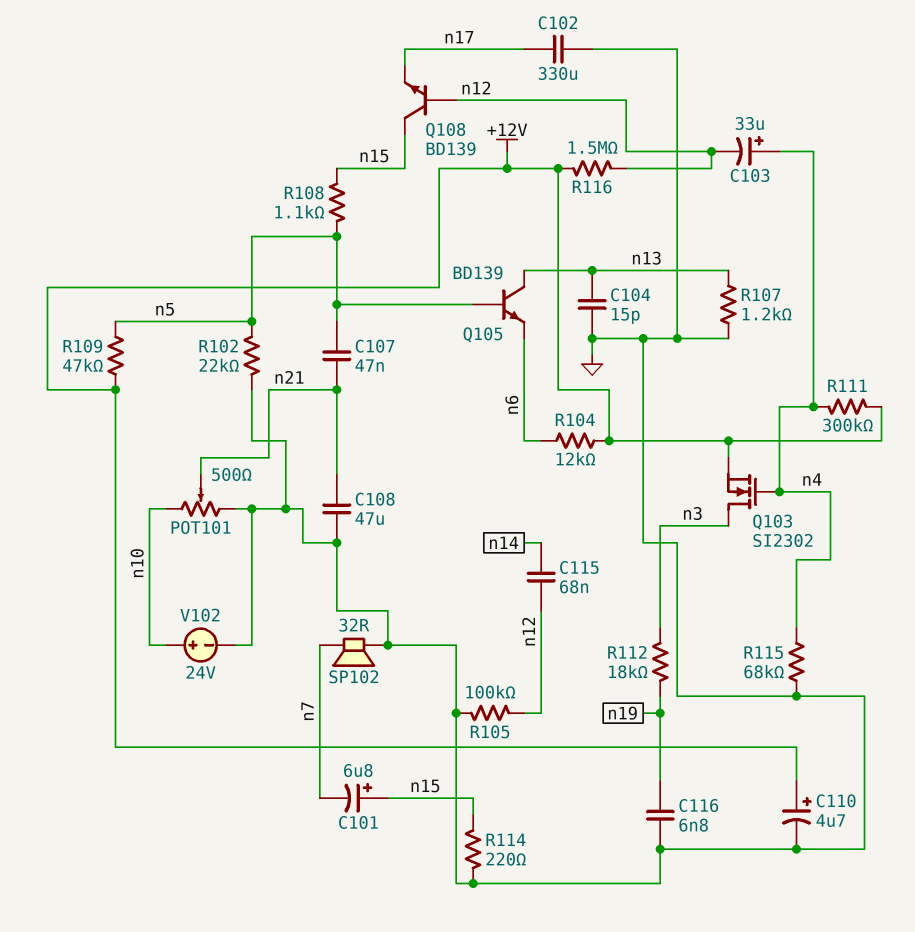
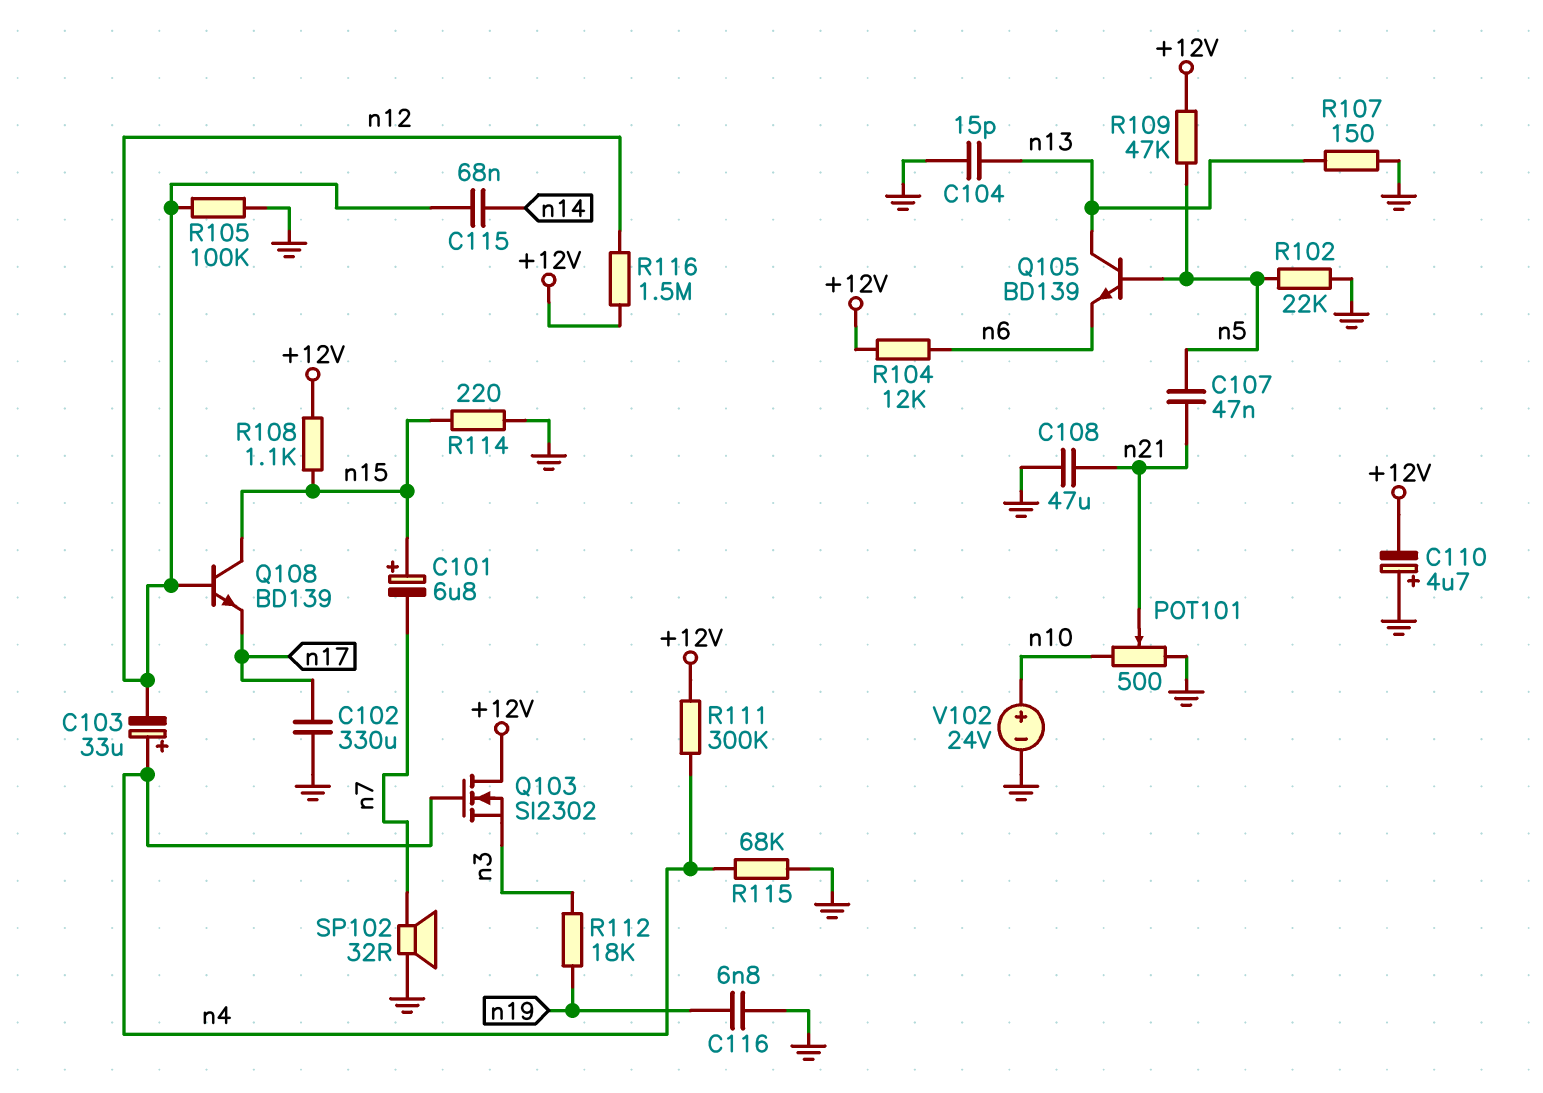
C110: 4.7uF (plus +12V, minus GND) -> 4.7uF (plus GND, minus +12V)
Q103: NMOS SI2302 (G n4, D n3, S +12V) -> NMOS SI2302 (G n4, D +12V, S n3)
R107: 1.2k (GND, n13) -> 150 (GND, n13)
R108: 1.1k (n5, n15) -> 1.1k (+12V, n15)

